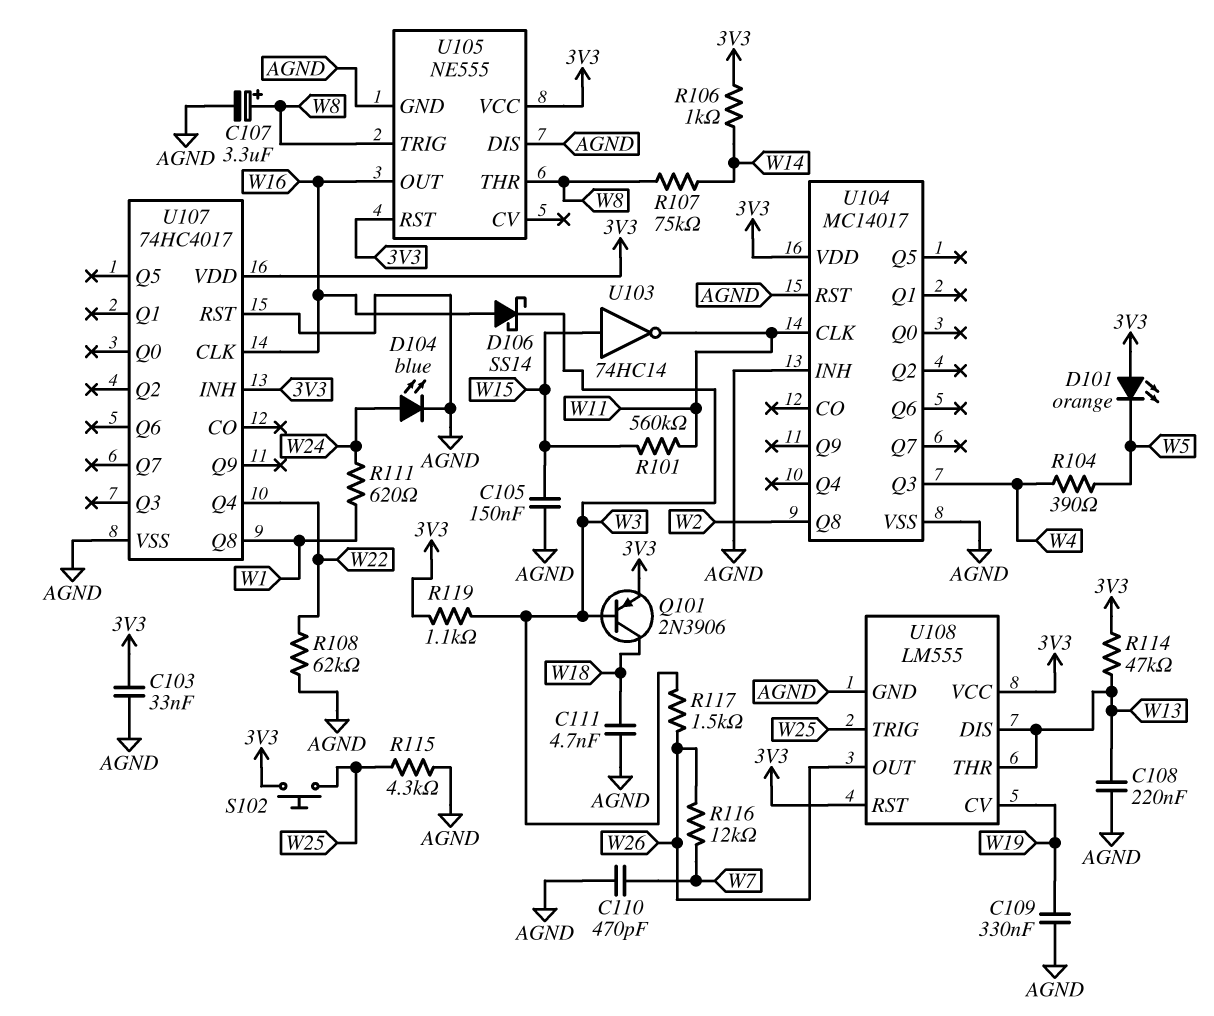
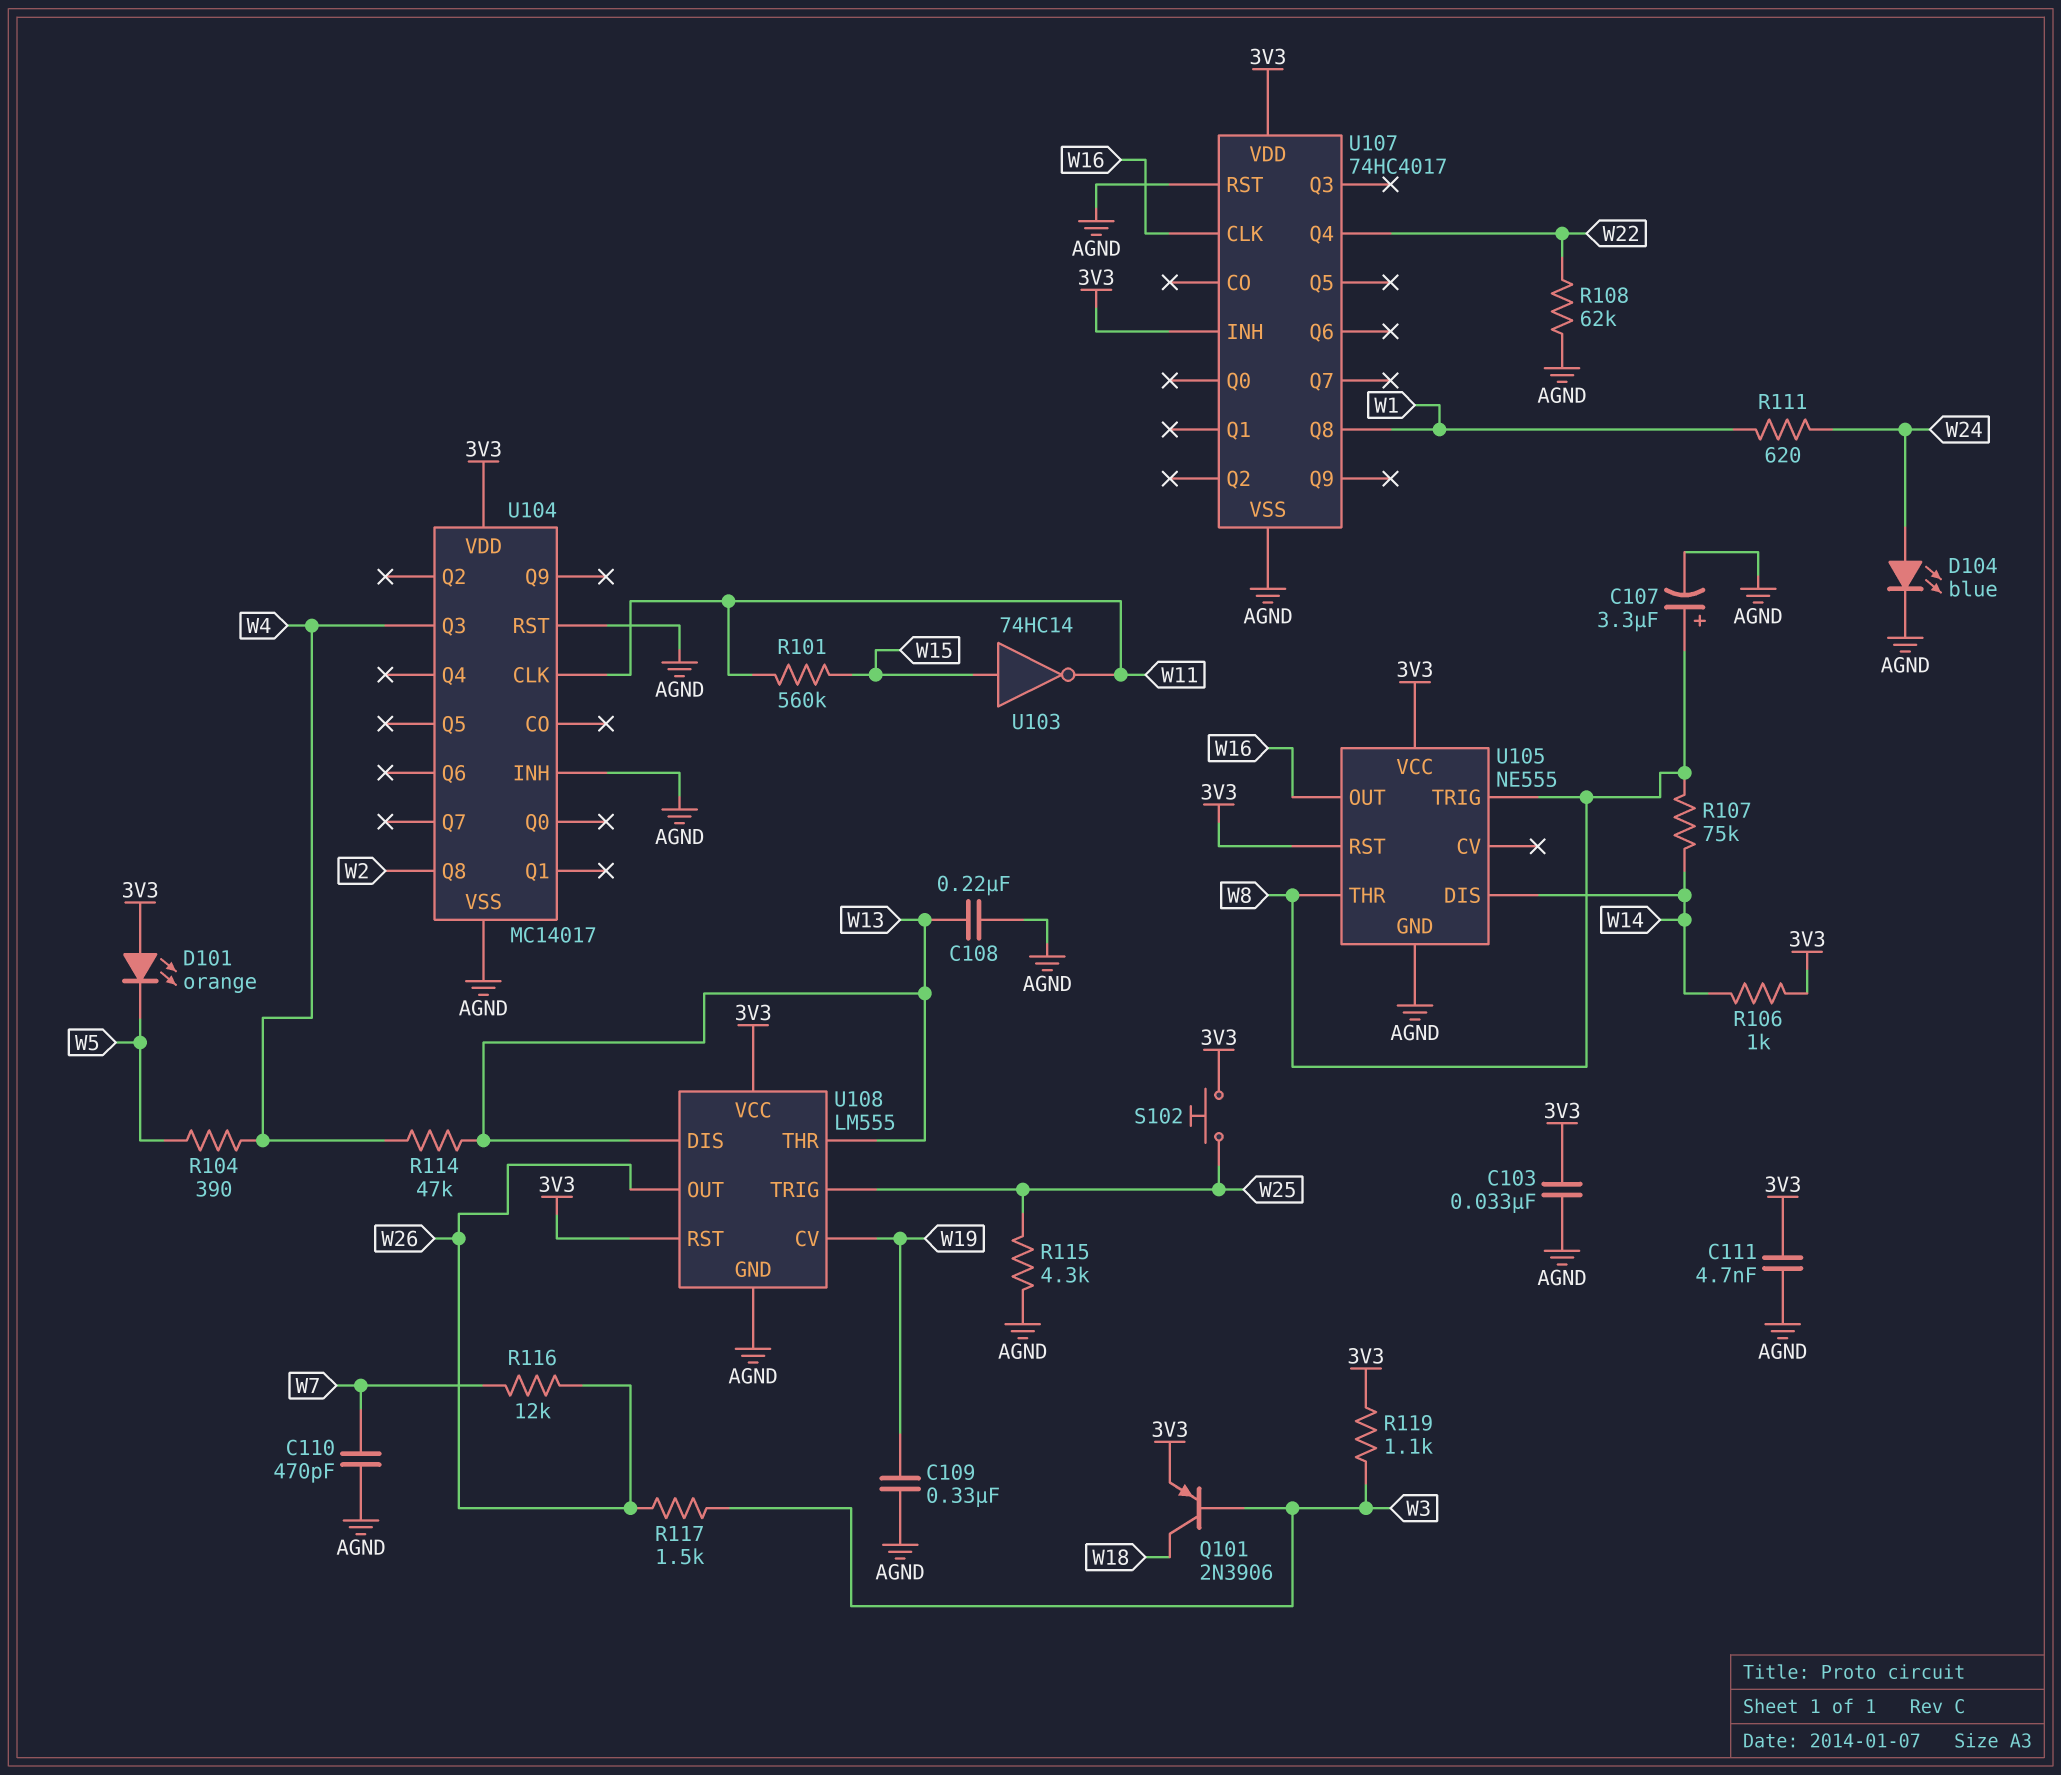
C105: 150nF (AGND, W15) -> none
C111: 4.7nF (AGND, W18) -> 4.7nF (3V3, AGND)
D106: schottky SS14 (A W16, K W3) -> none
R114: 47k (3V3, W13) -> 47k (W4, W13)
U105 pin DIS: AGND -> W14

